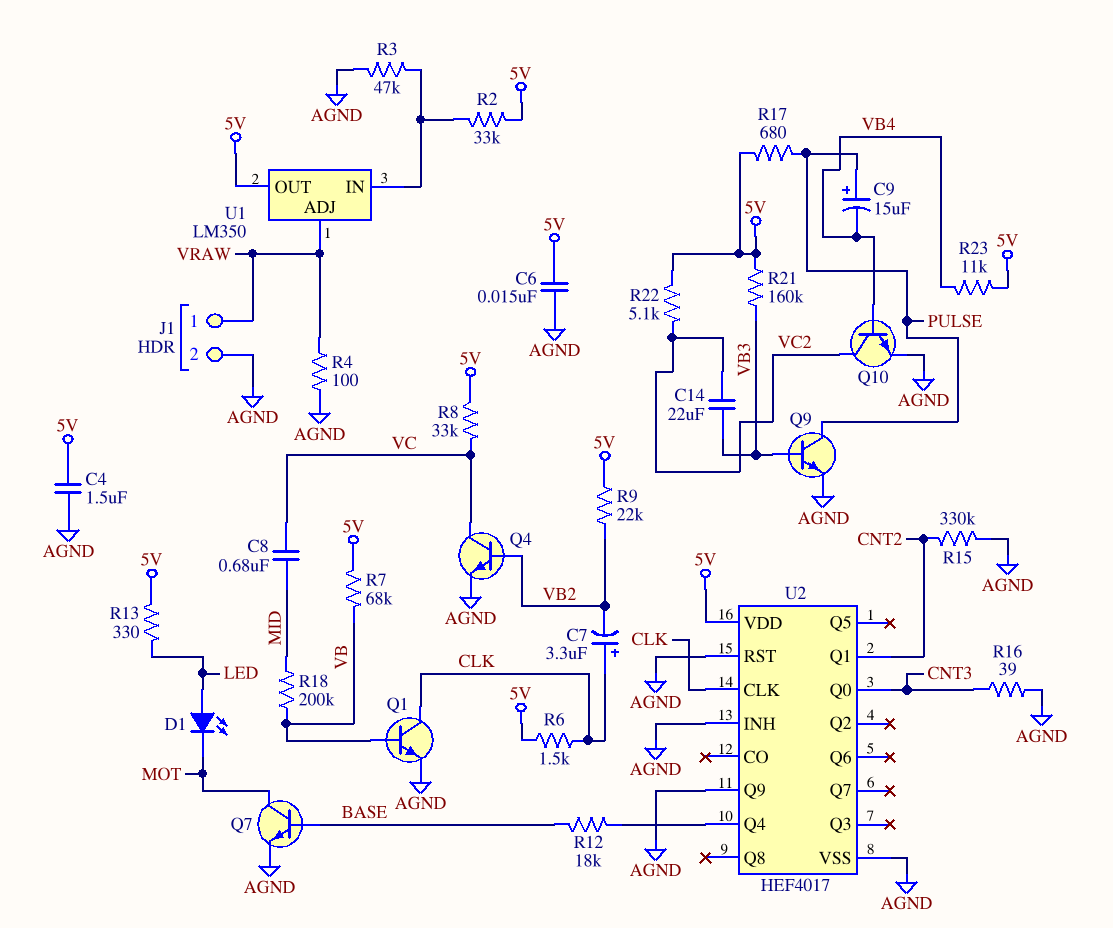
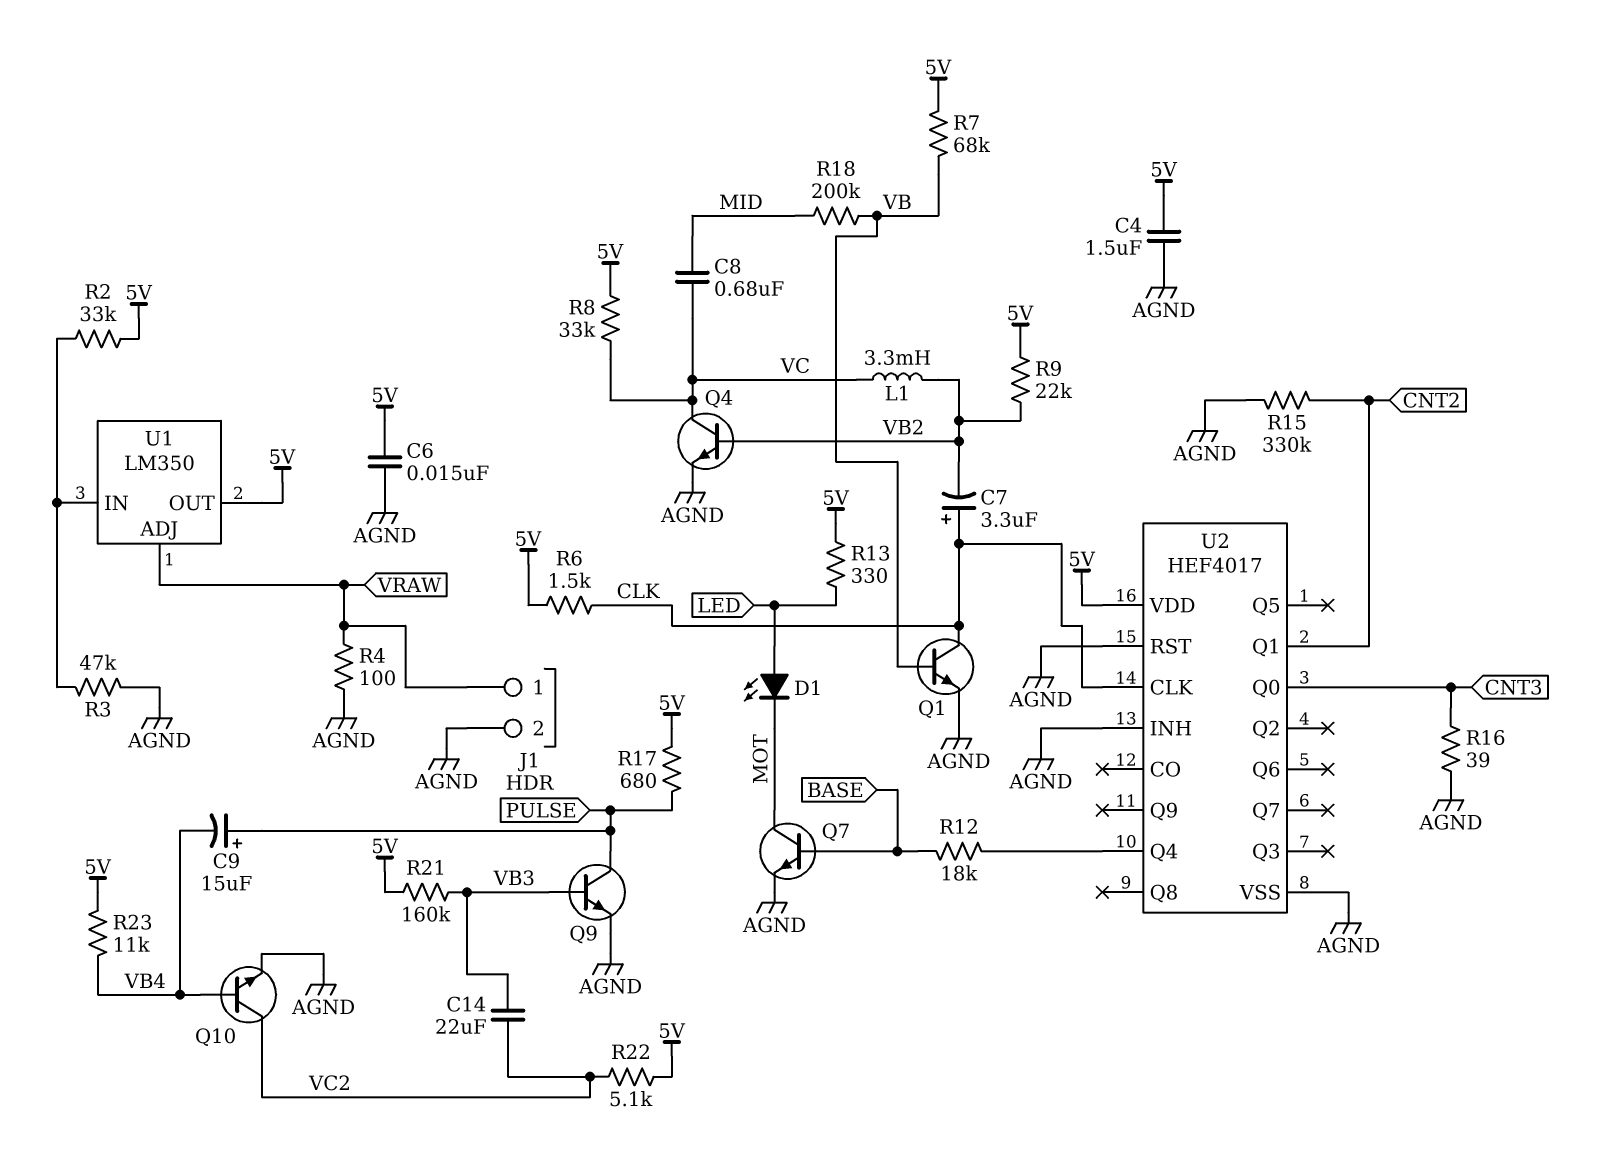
L1: none -> 3.3mH (VB2, VC)
U2 pin Q9: AGND -> none

